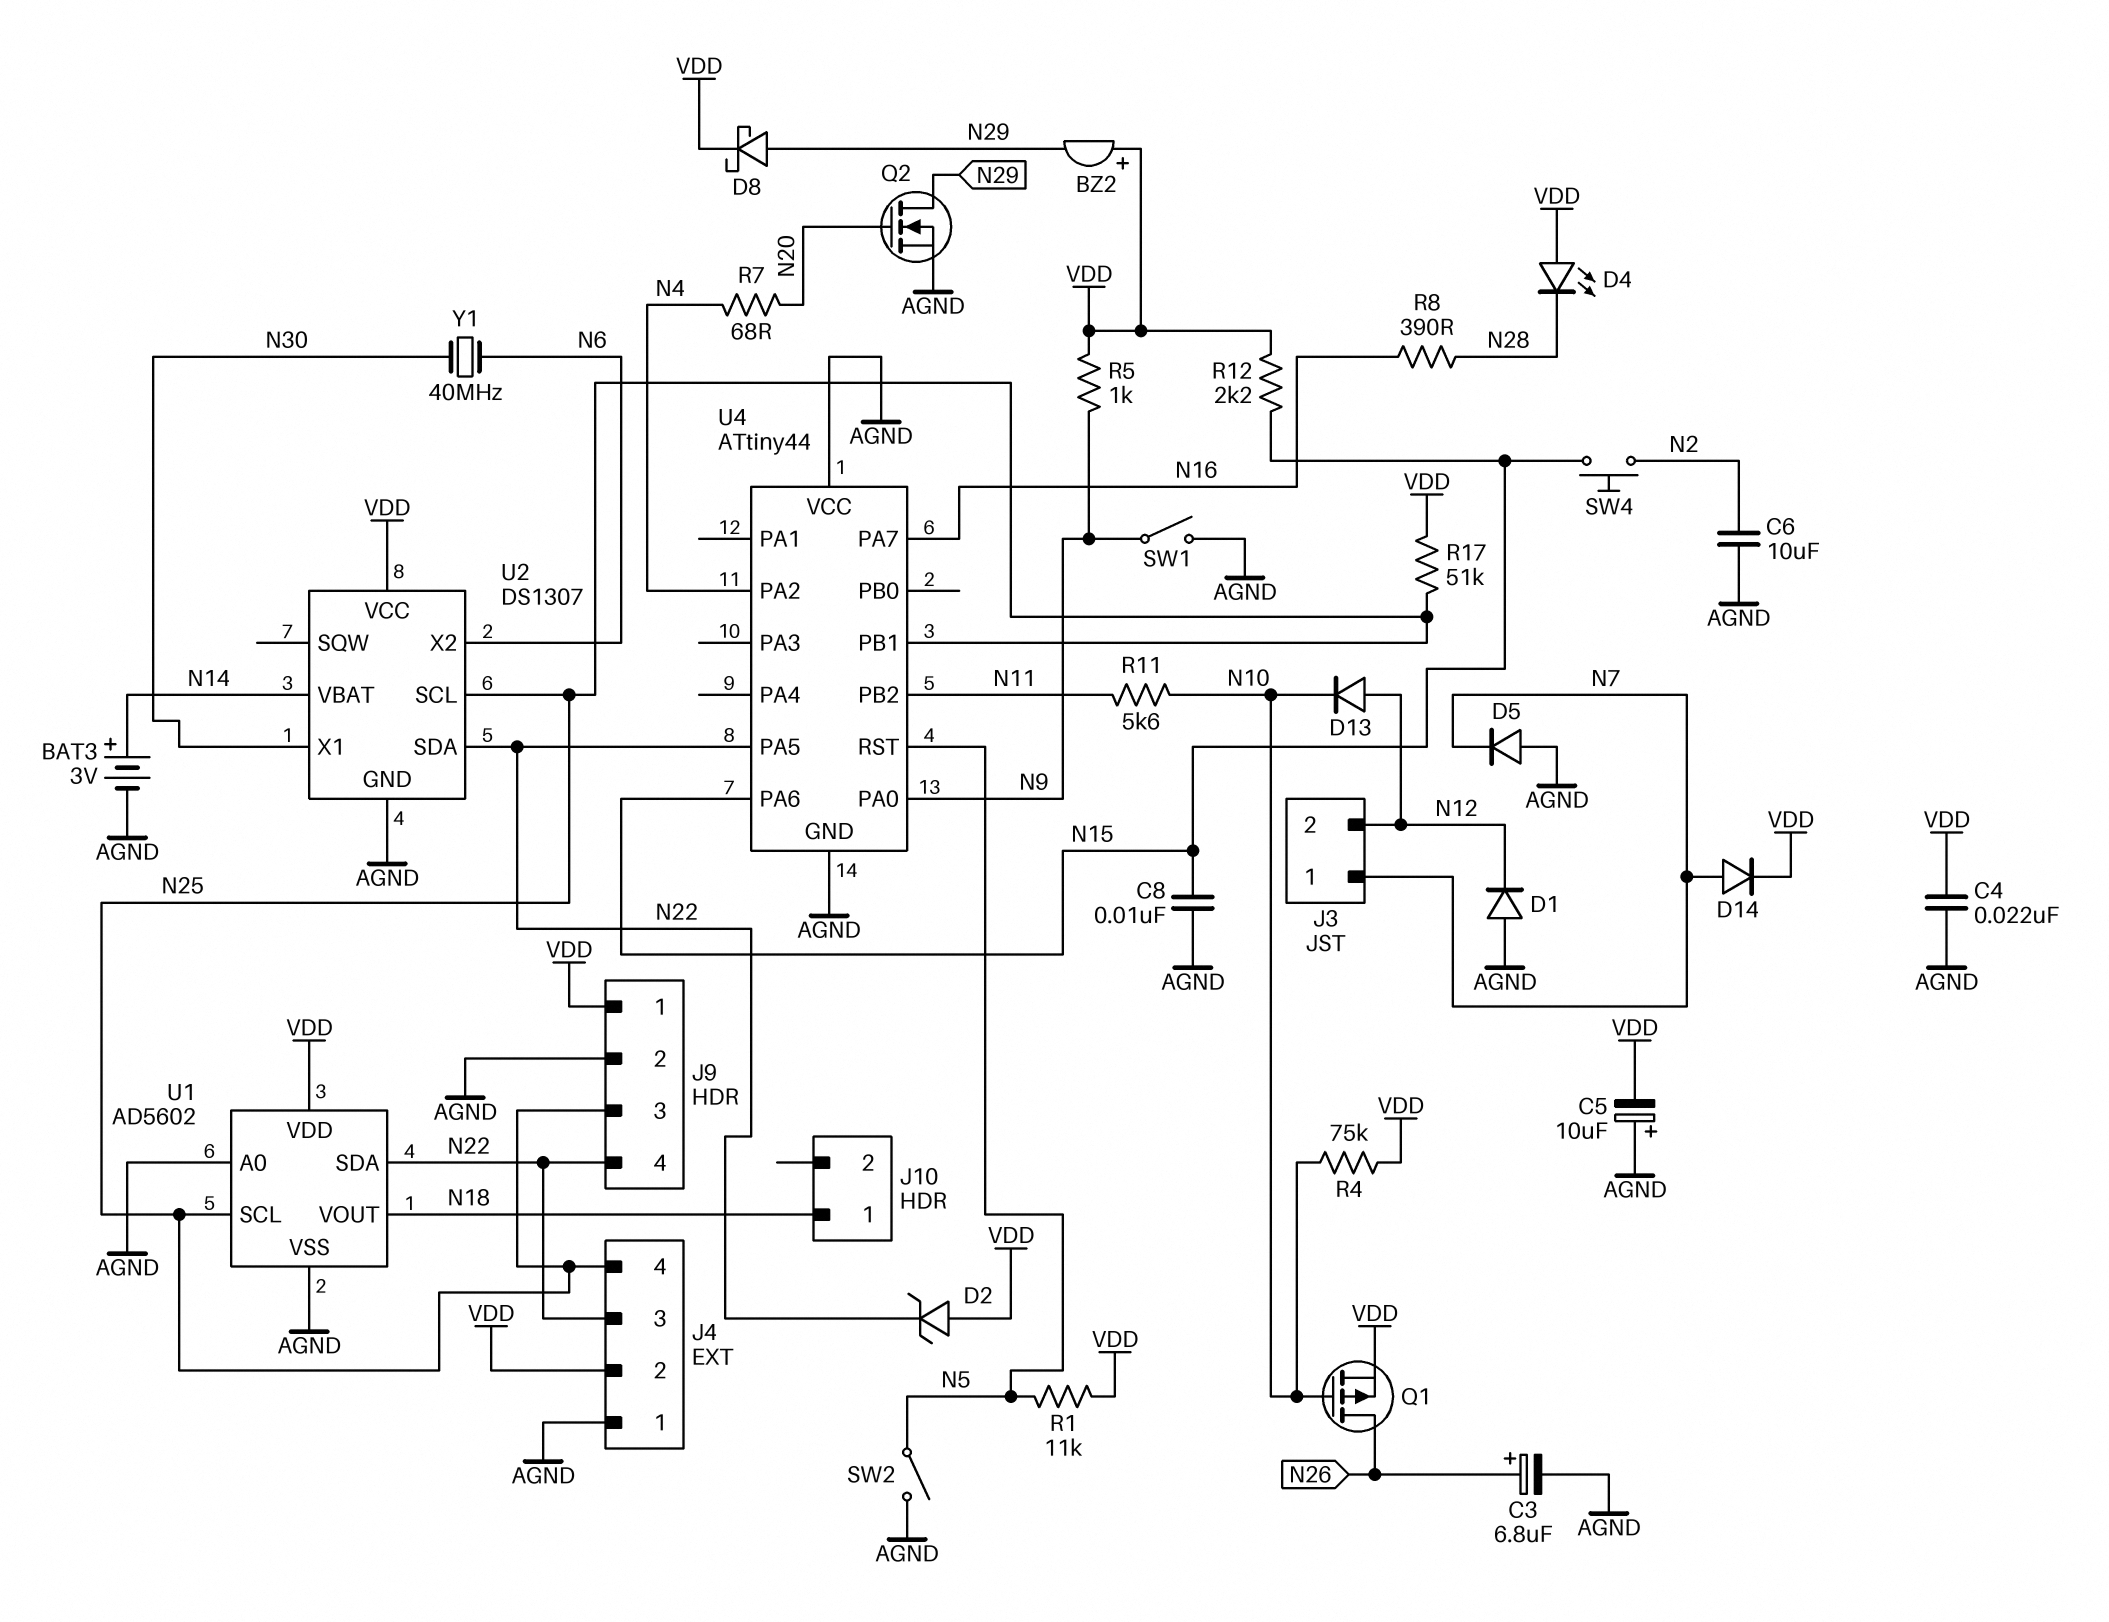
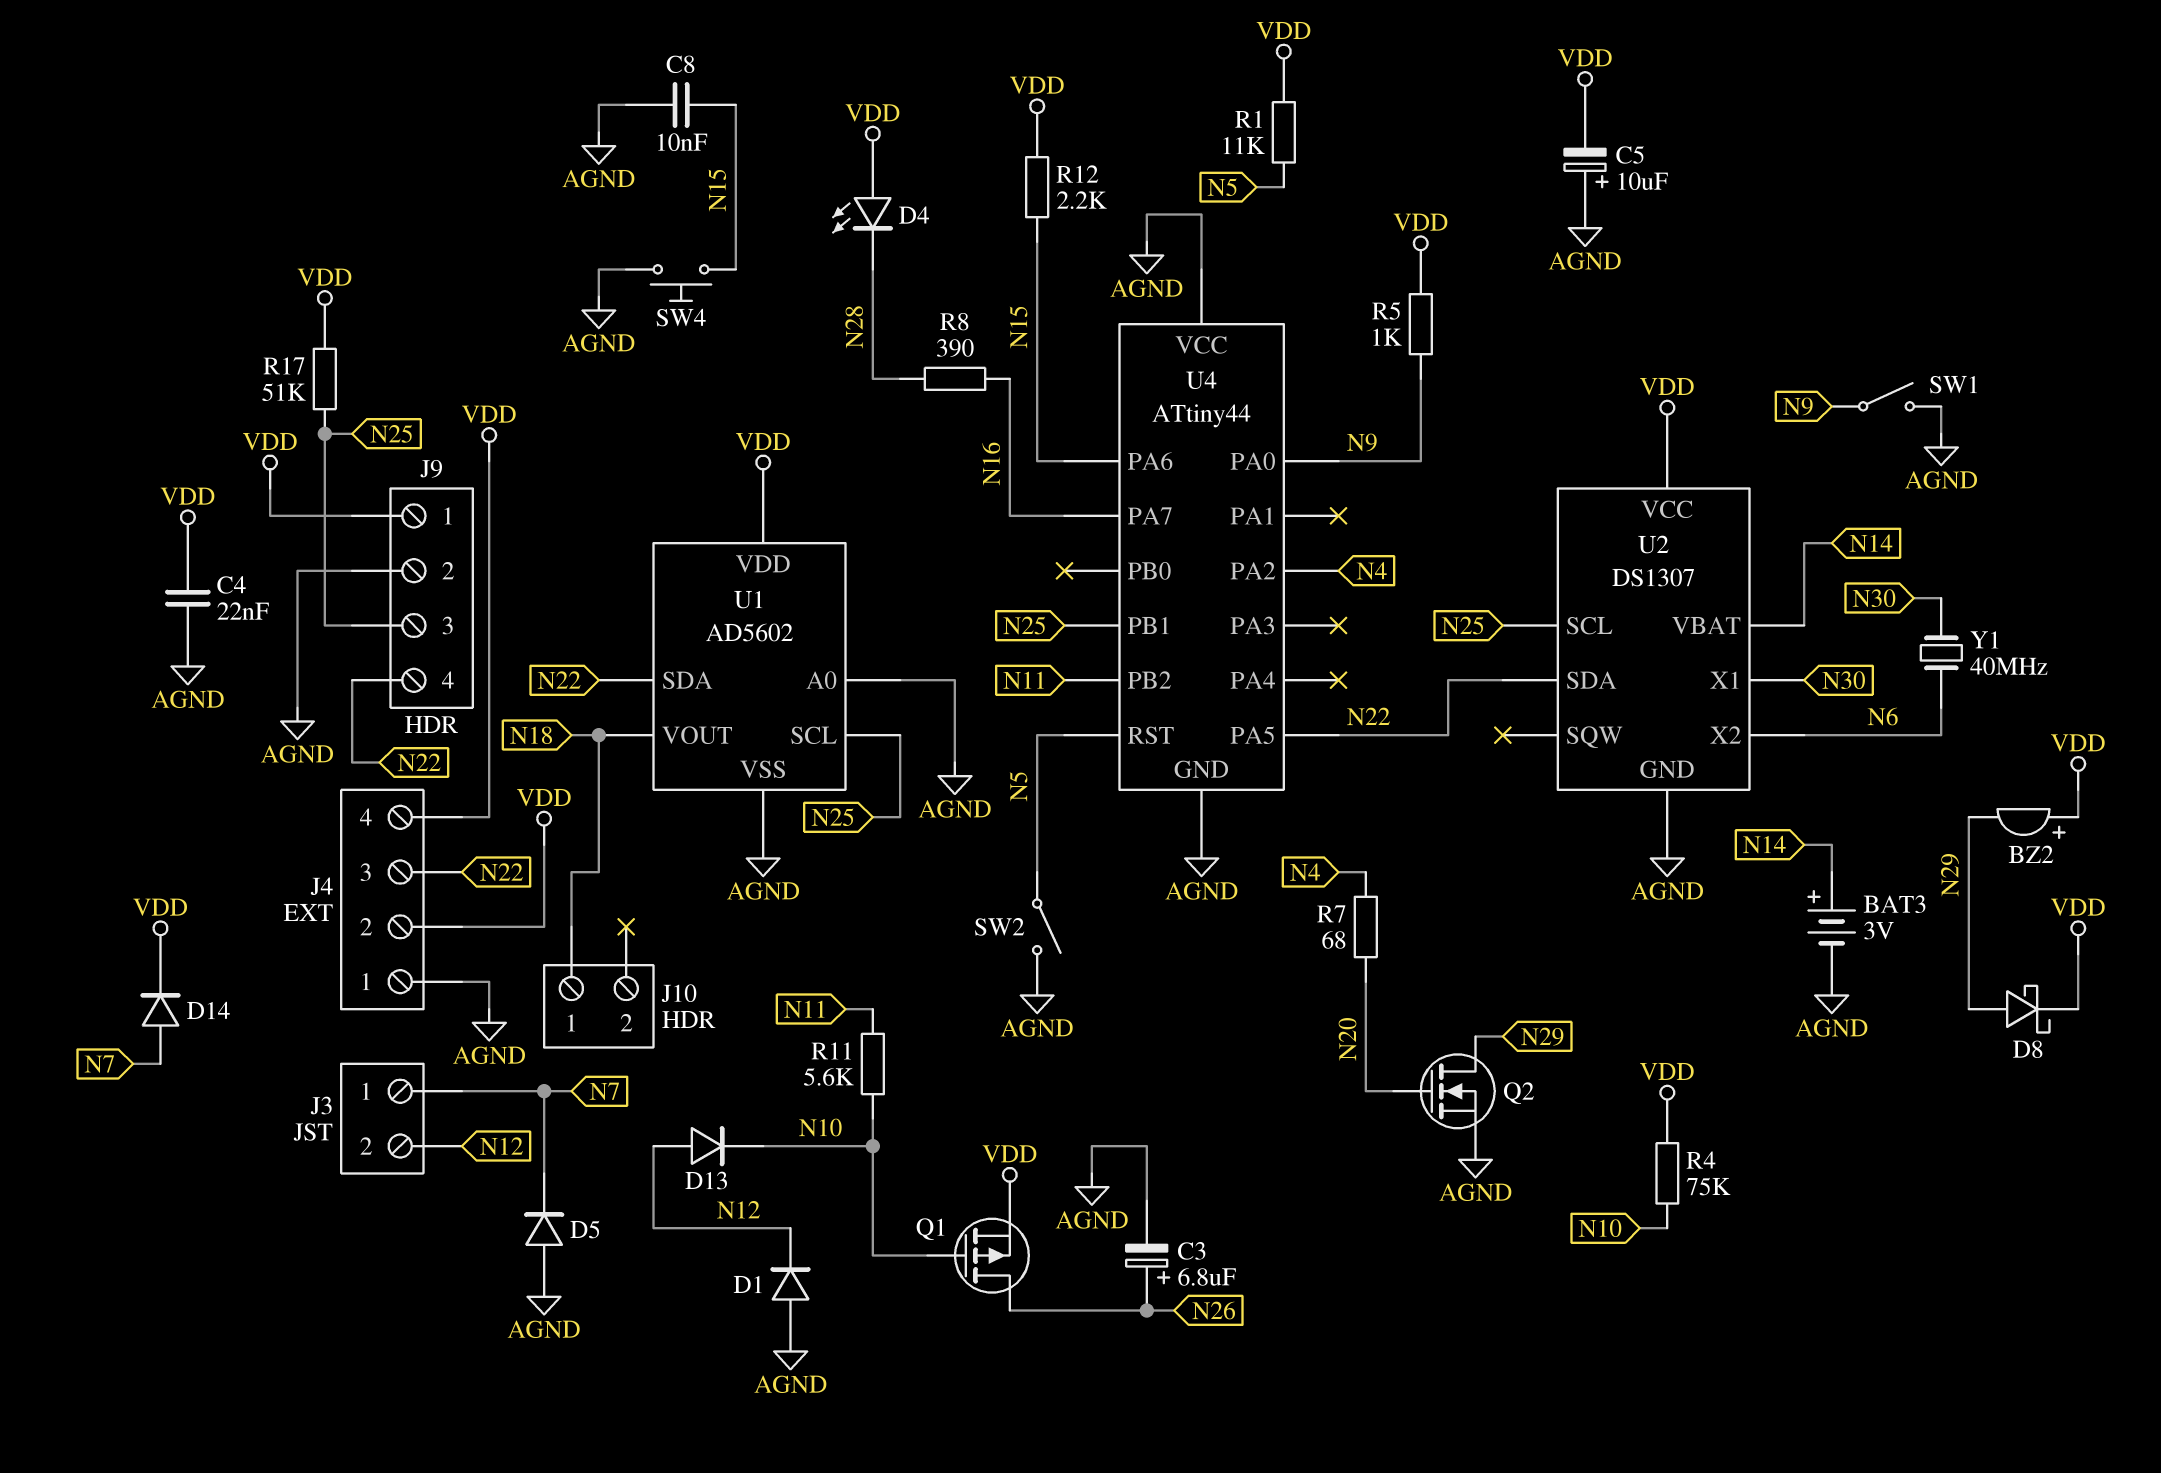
C6: 10uF (AGND, N2) -> none
D2: zener (A VDD, K N22) -> none
J4 pin 4: N25 -> VDD
SW4: button (N2, N15) -> button (AGND, N15)

